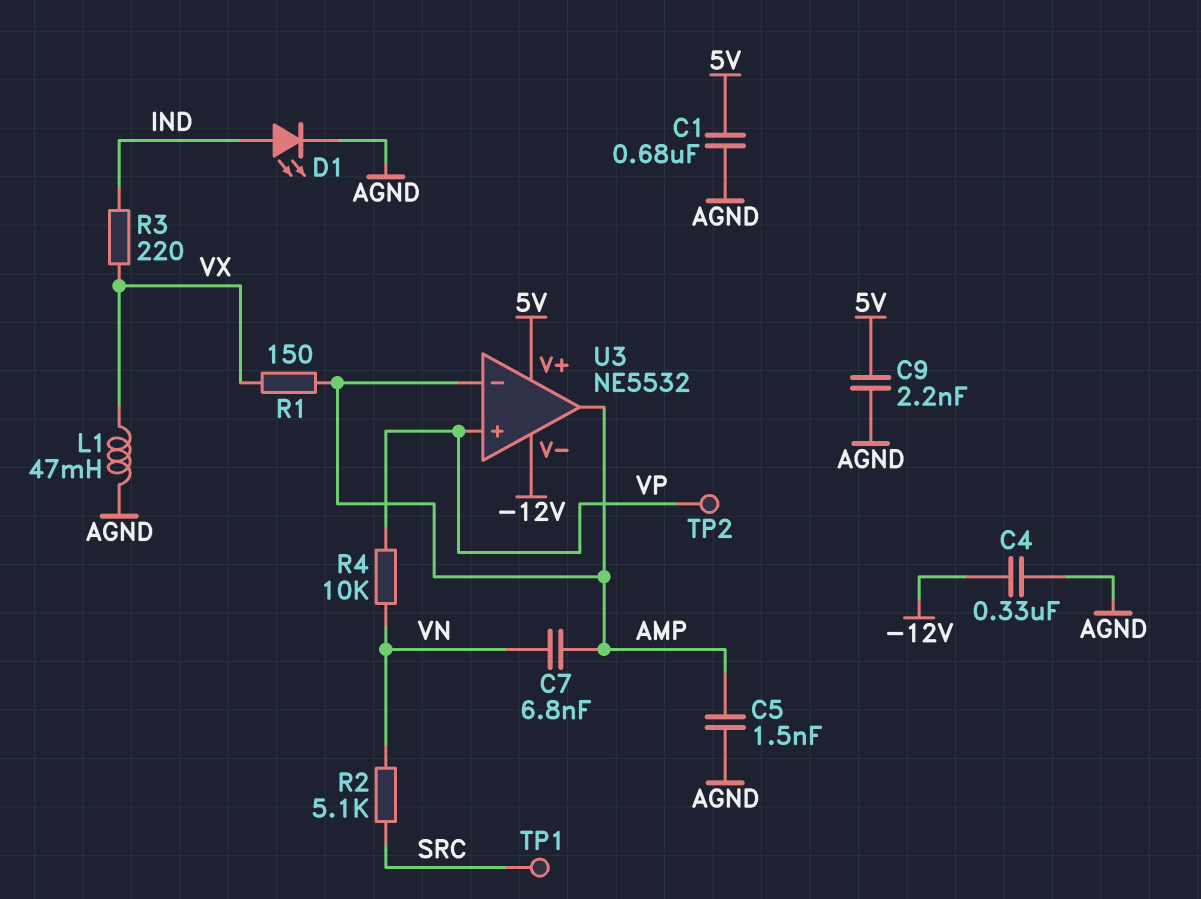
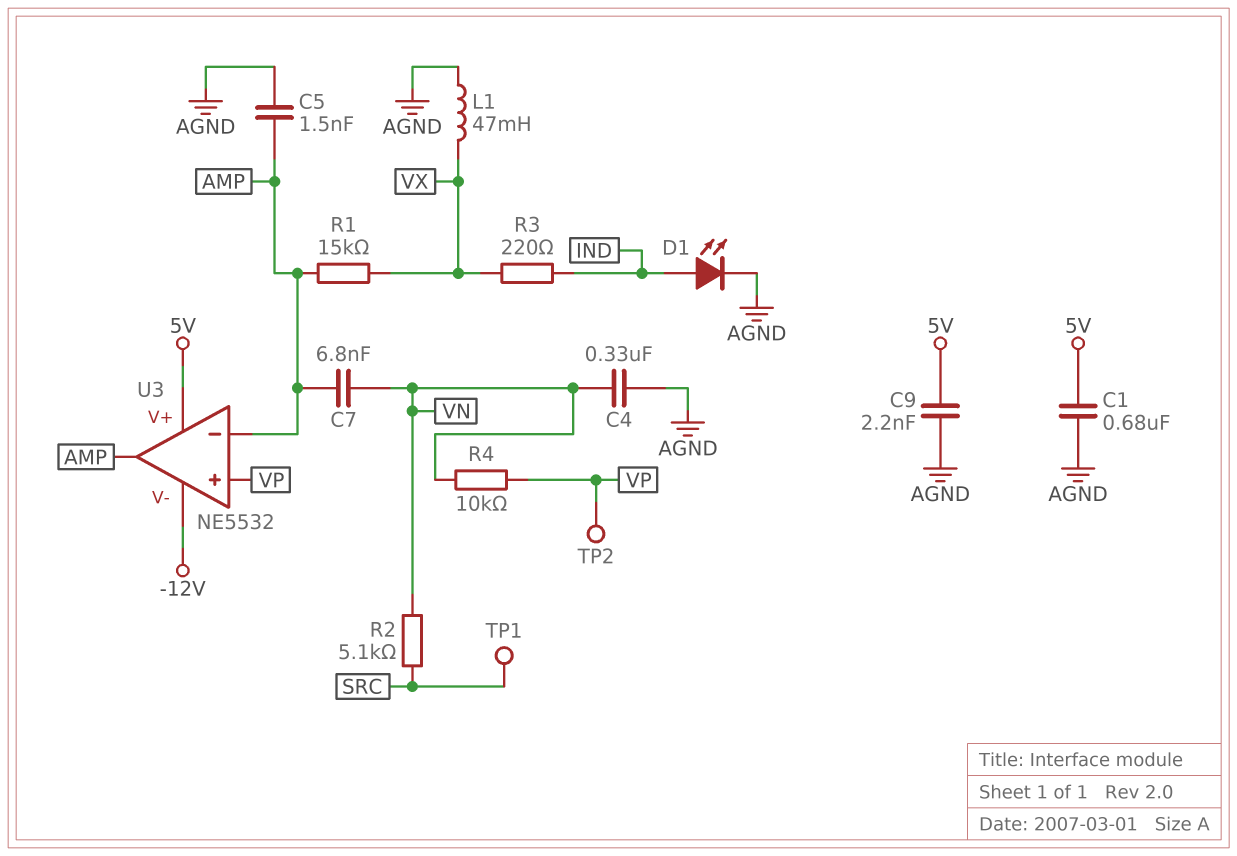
C4: 330nF (-12V, AGND) -> 330nF (AGND, VN)
R1: 150 (AMP, VX) -> 15k (AMP, VX)

